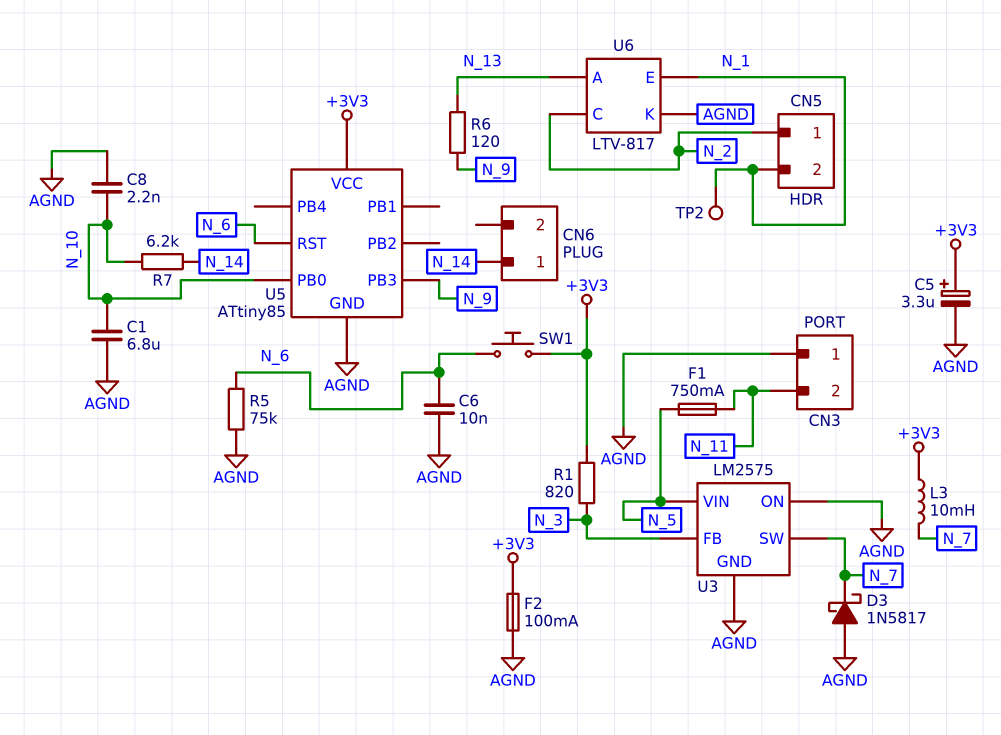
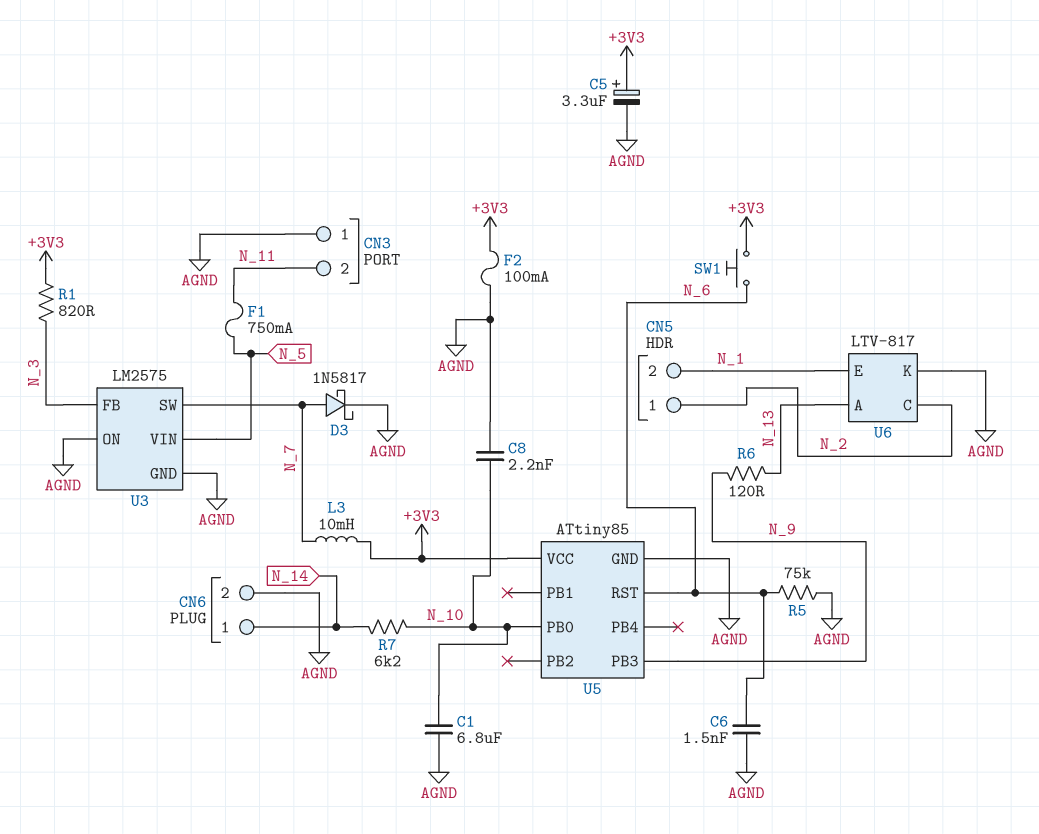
C6: 10nF (AGND, N_6) -> 1.5nF (AGND, N_6)
CN6 pin 2: none -> AGND
D3: schottky 1N5817 (A AGND, K N_7) -> schottky 1N5817 (A N_7, K AGND)
TP2: test point (N_1) -> none

